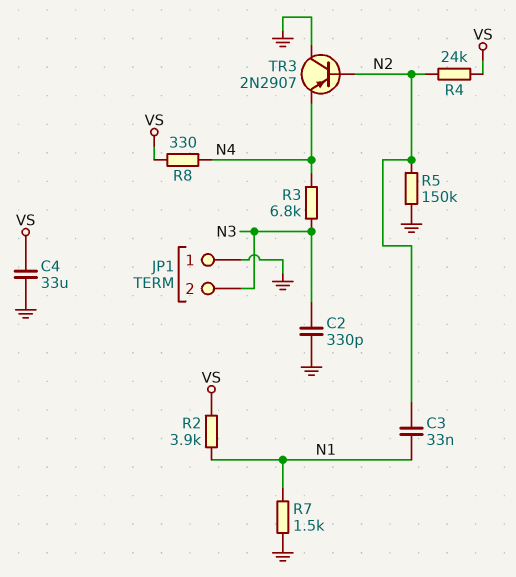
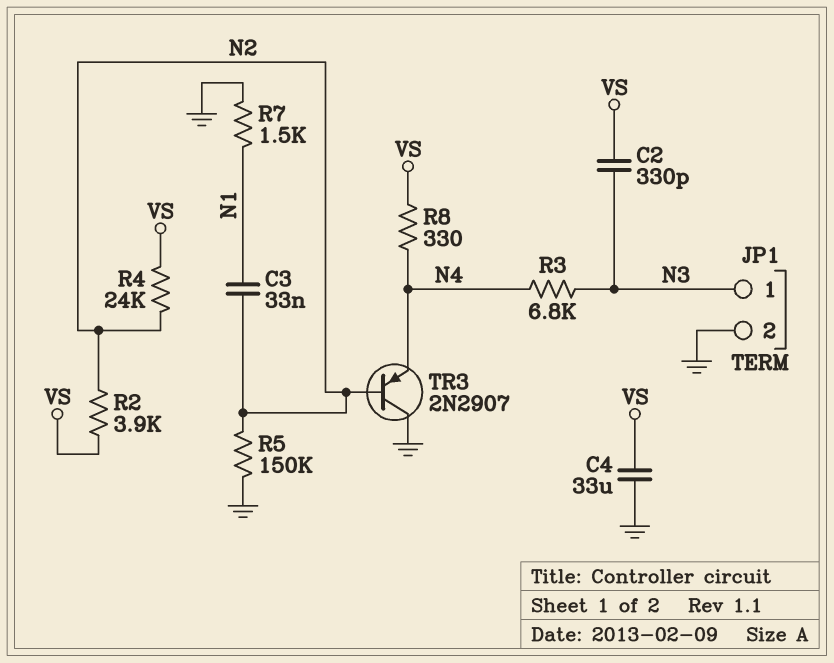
C2: 330pF (GND, N3) -> 330pF (N3, VS)
JP1 pin 1: GND -> N3
JP1 pin 2: N3 -> GND
R2: 3.9k (N1, VS) -> 3.9k (N2, VS)

